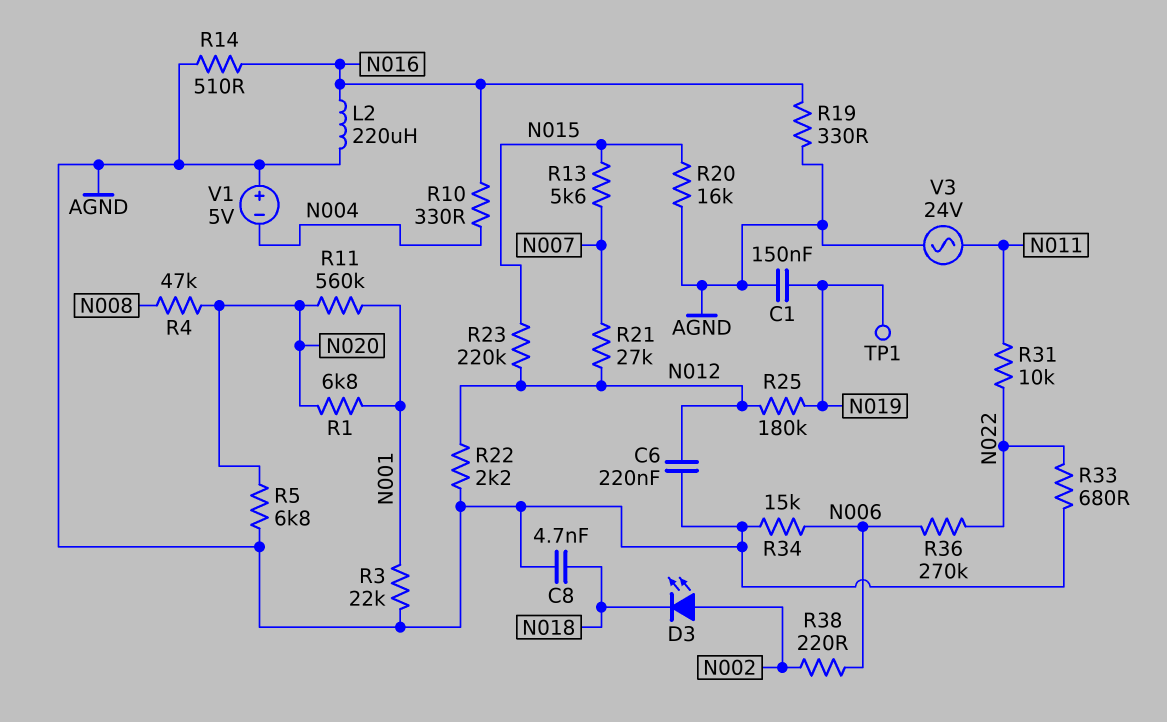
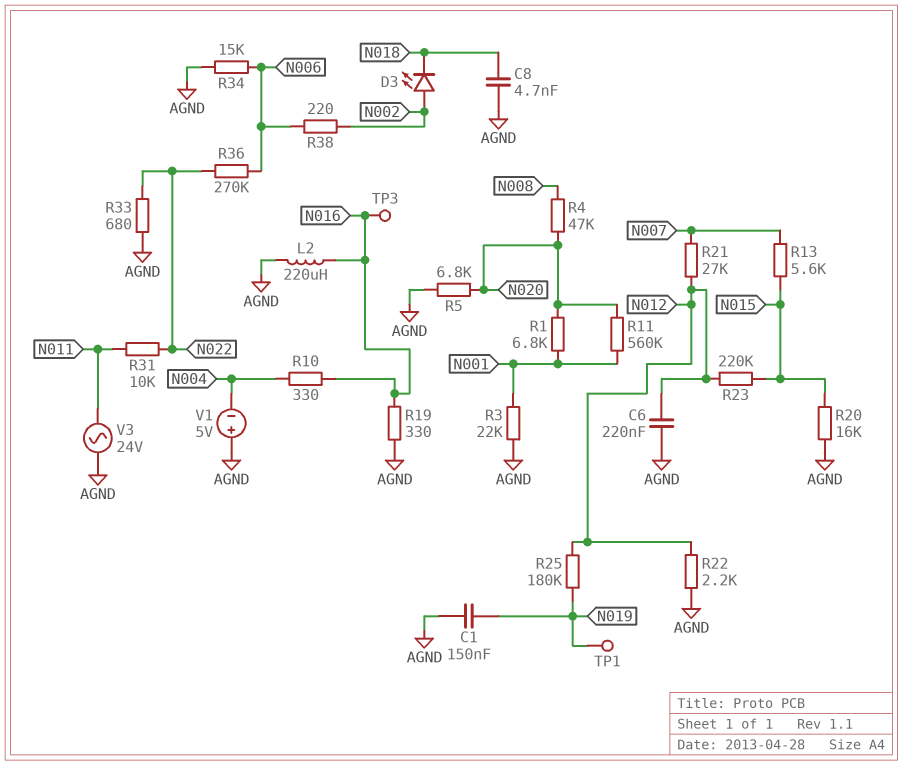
R14: 510 (AGND, N016) -> none
TP3: none -> test point (N016)

